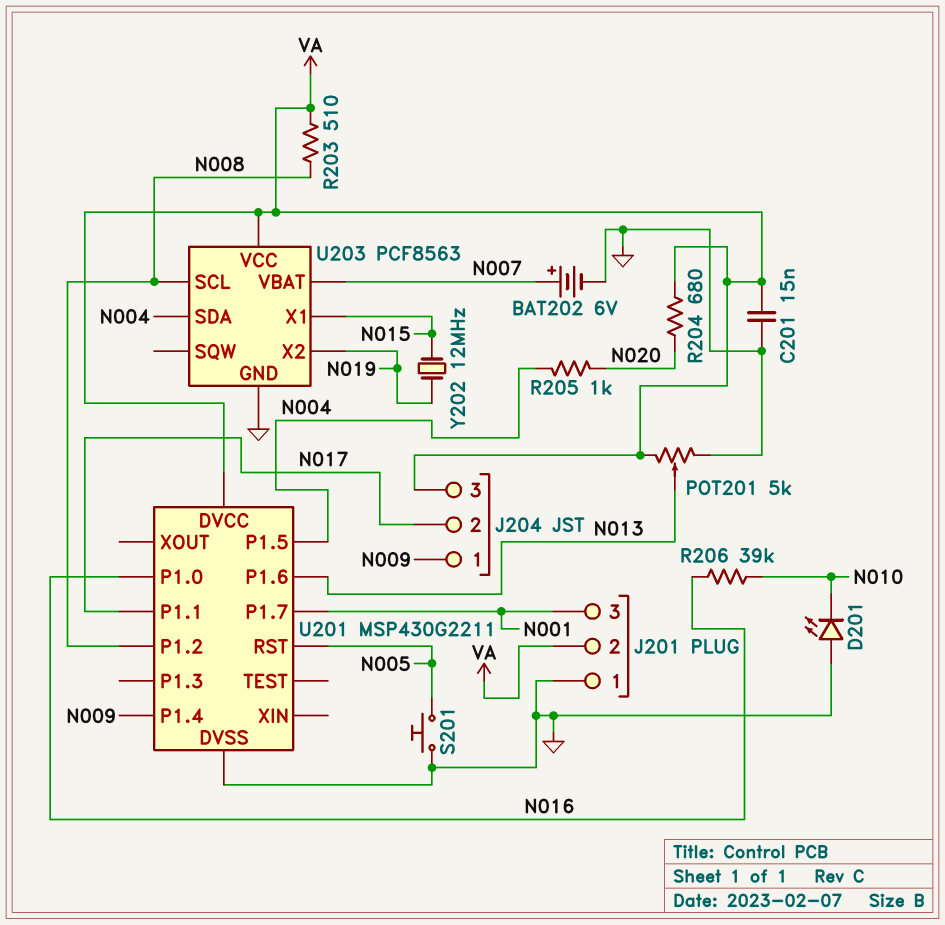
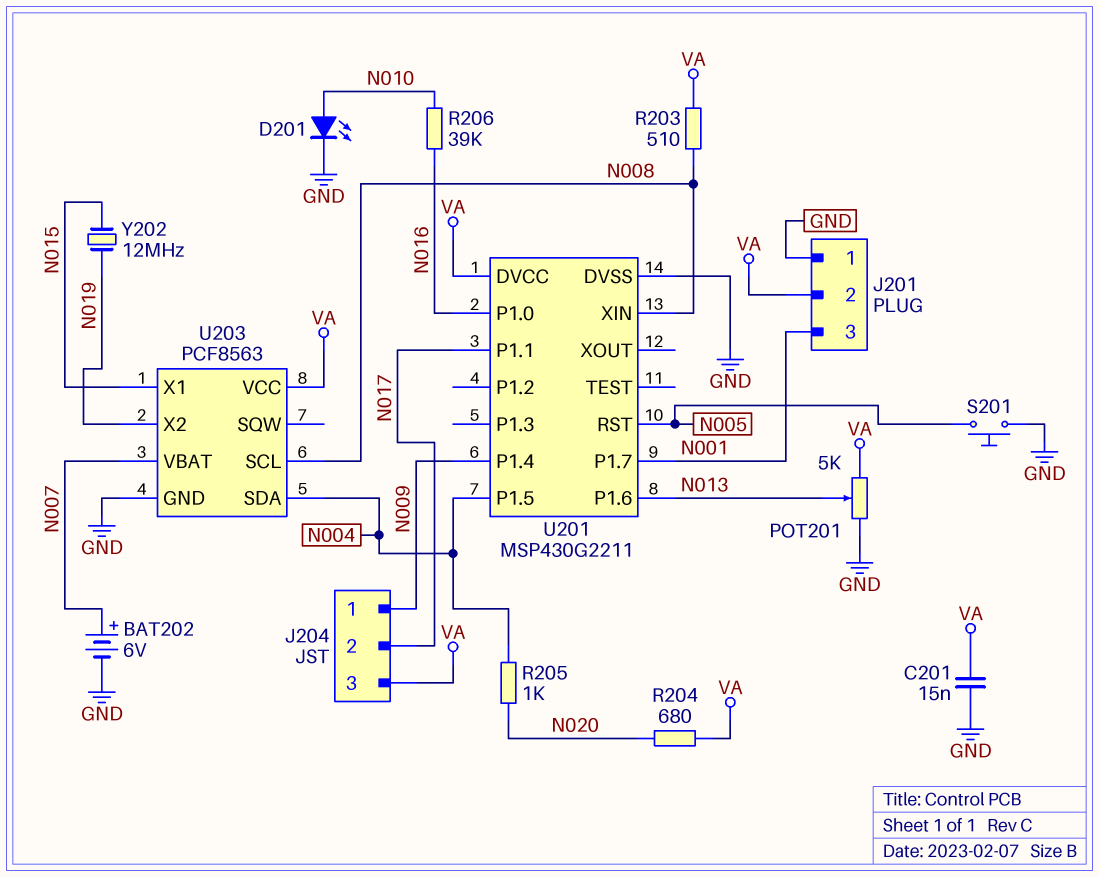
D201: LED (A GND, K N010) -> LED (A N010, K GND)
U201 pin P1.2: N008 -> none
U201 pin XIN: none -> N008

